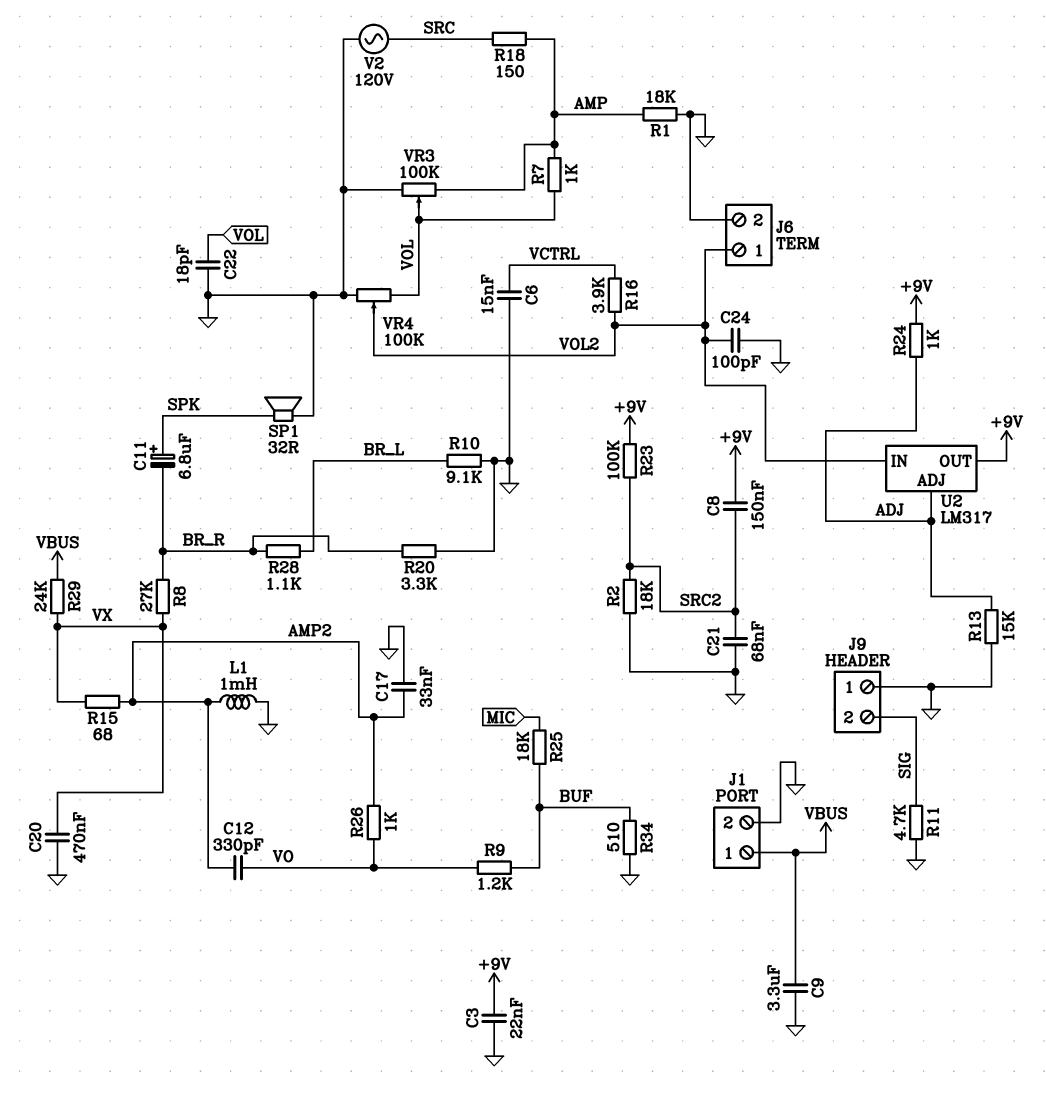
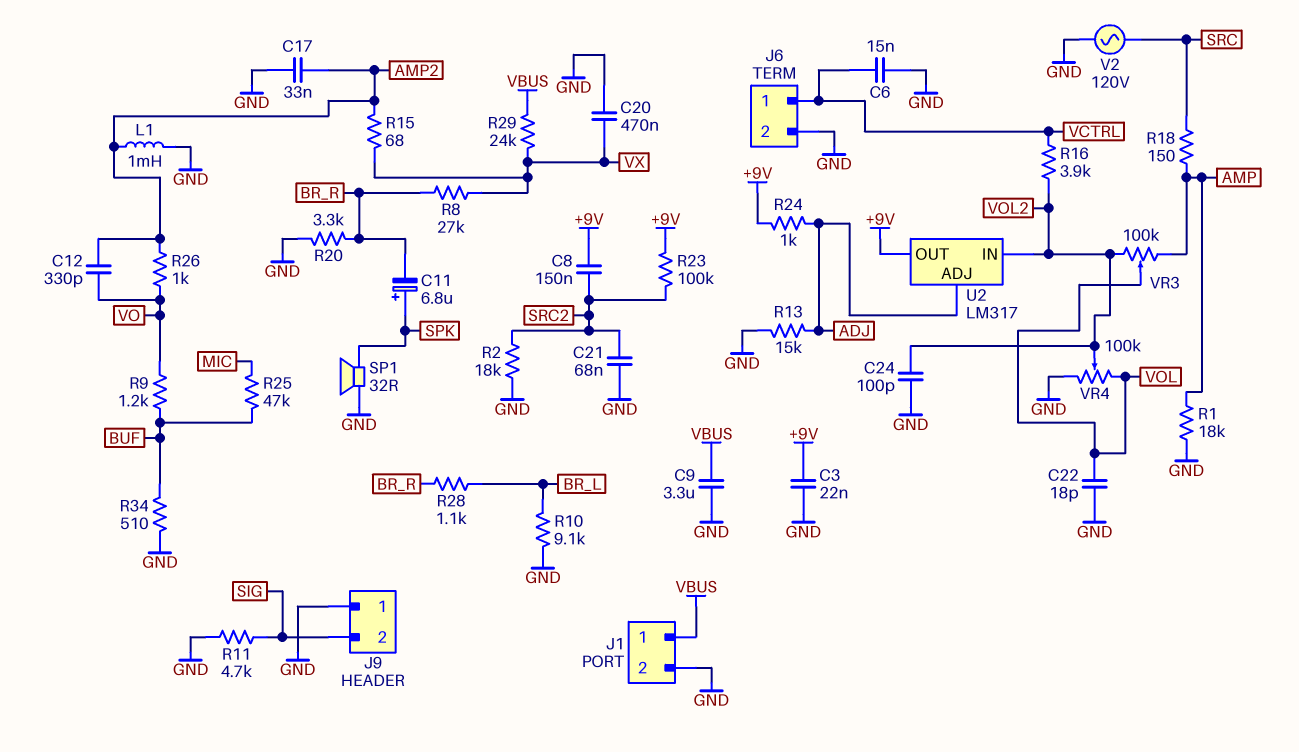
J6 pin 1: VOL2 -> VCTRL
R7: 1k (AMP, VOL) -> none
R25: 18k (BUF, MIC) -> 47k (BUF, MIC)
VR3: 100k (AMP, GND, wiper VOL) -> 100k (AMP, VOL2, wiper VOL)

